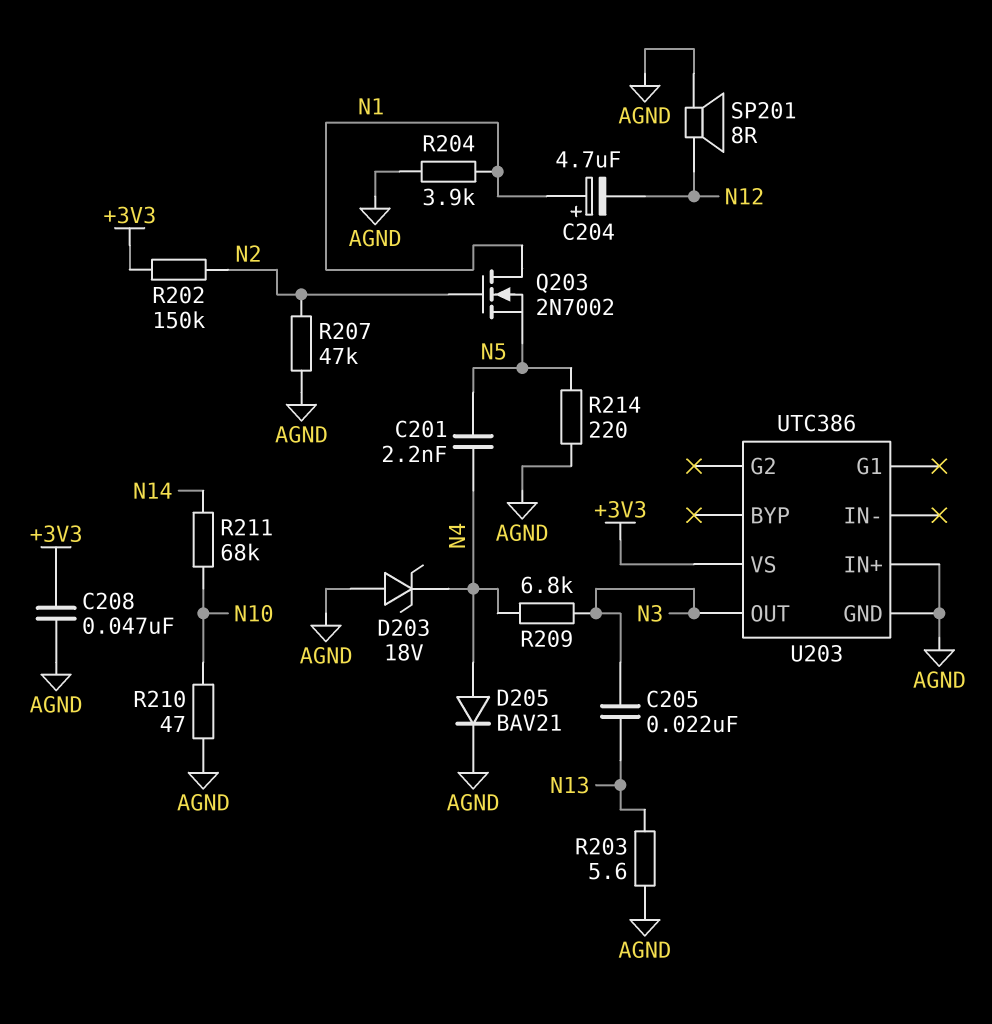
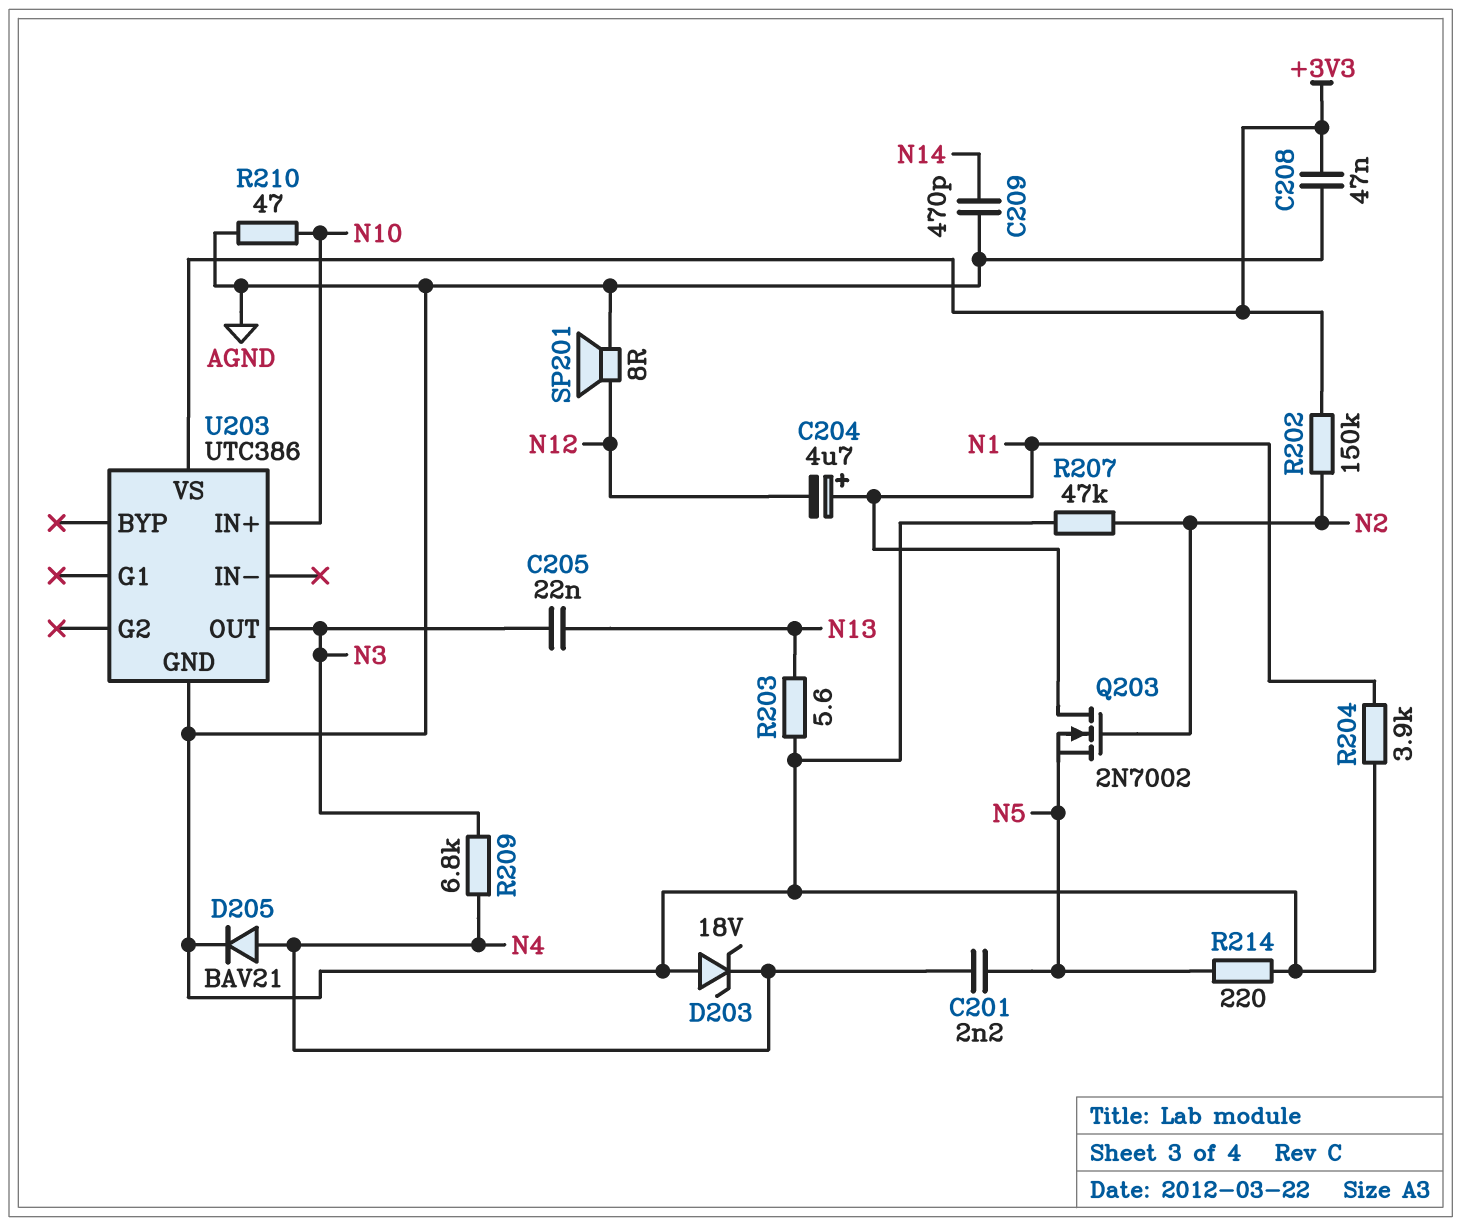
C209: none -> 470pF (AGND, N14)
R211: 68k (N10, N14) -> none
U203 pin IN+: AGND -> N10

